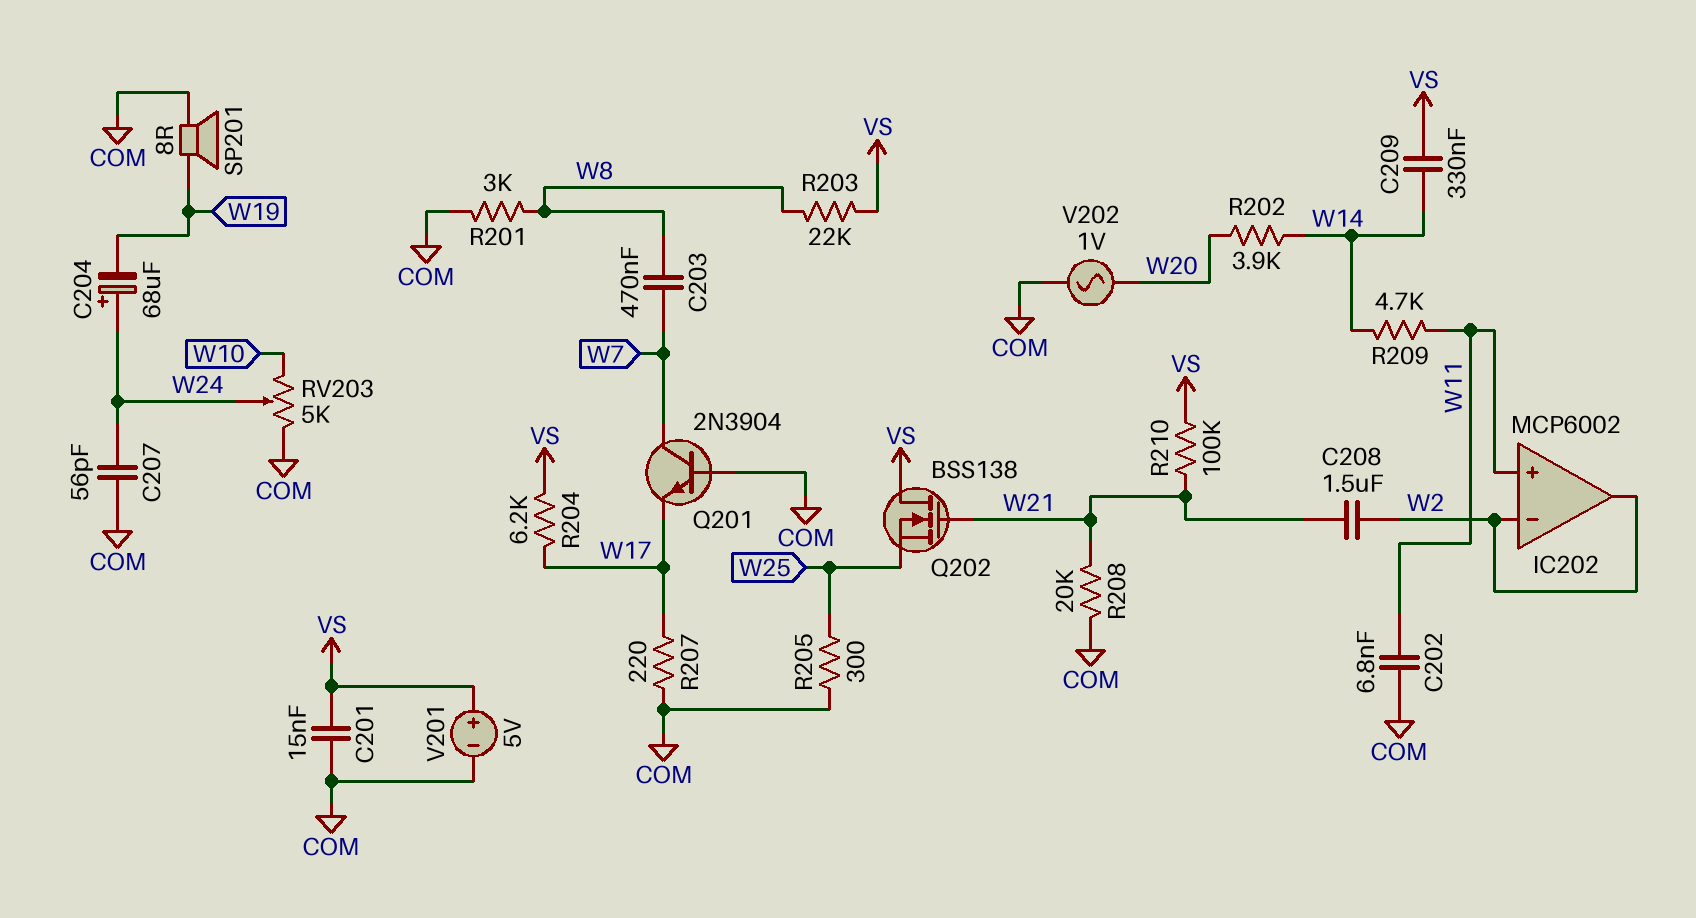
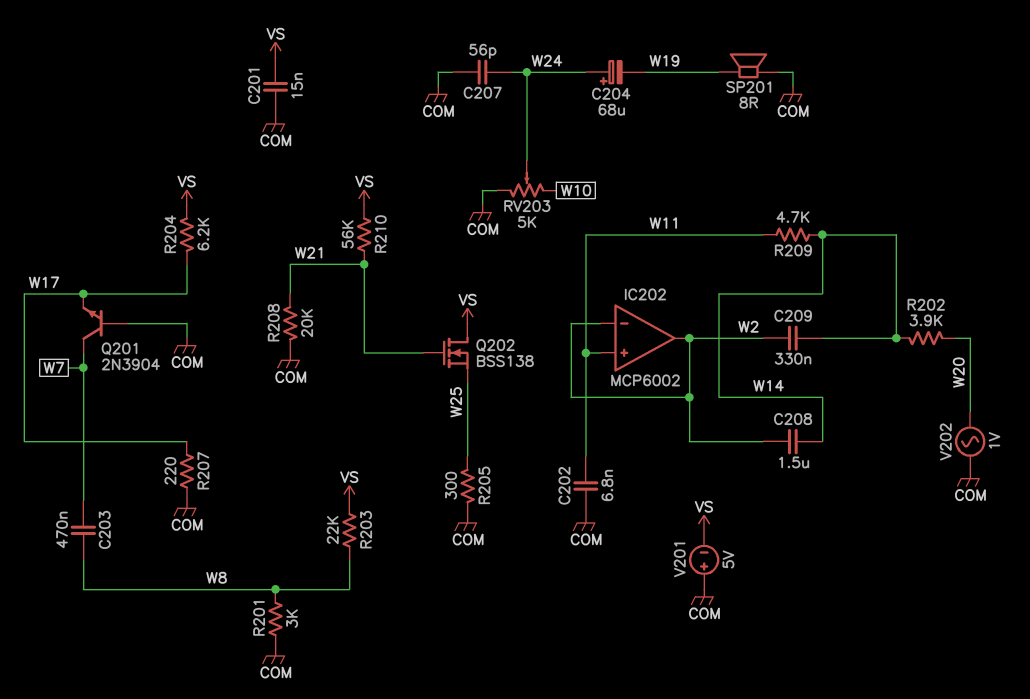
C208: 1.5uF (W2, W21) -> 1.5uF (W2, W14)
C209: 330nF (VS, W14) -> 330nF (W2, W14)
R210: 100k (VS, W21) -> 56k (VS, W21)
V201: 5V (plus VS, minus COM) -> 5V (plus COM, minus VS)

